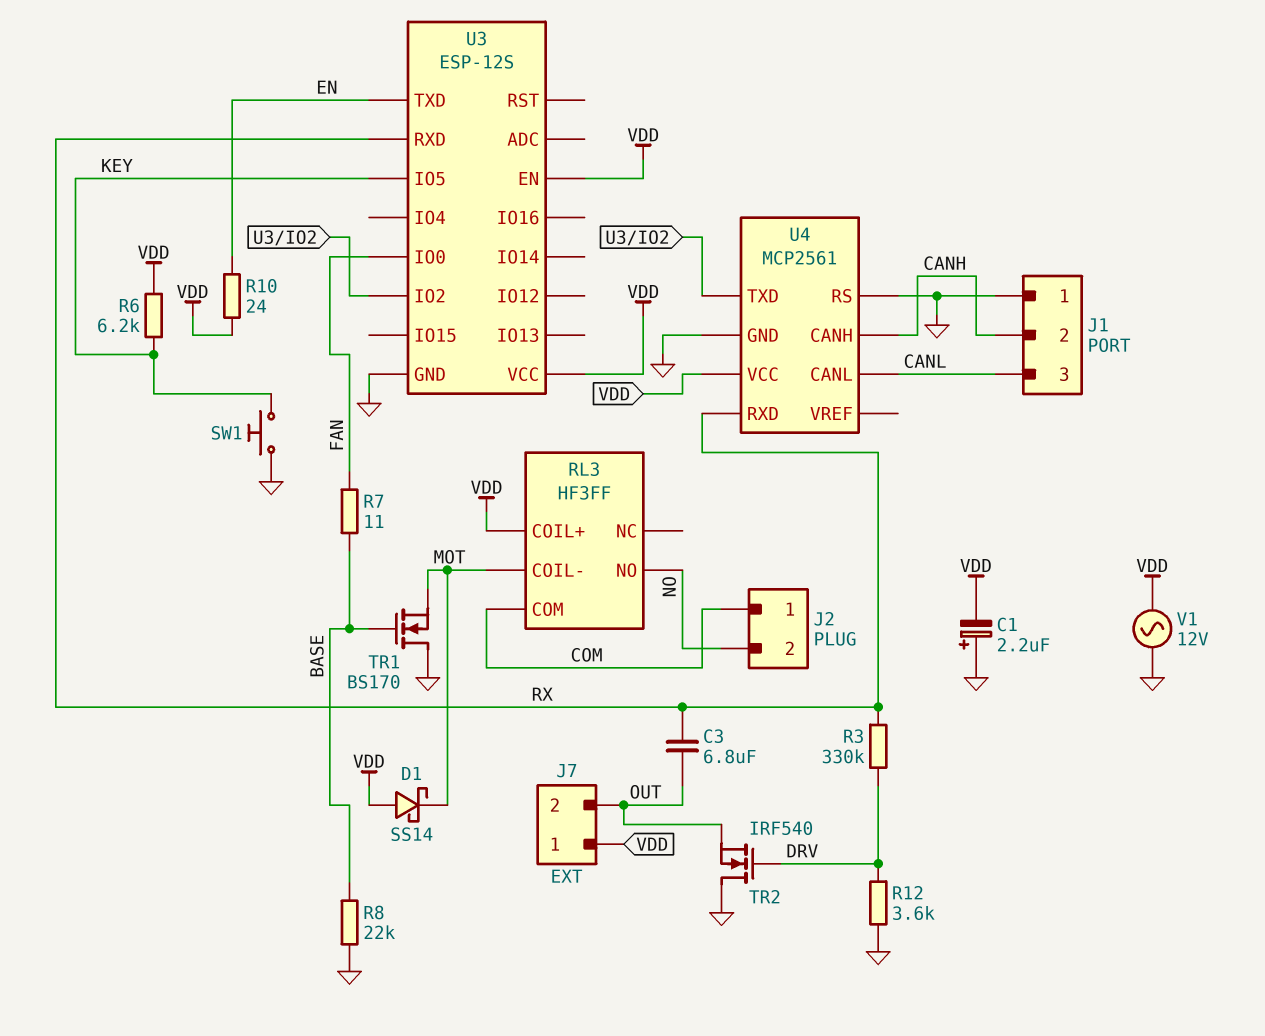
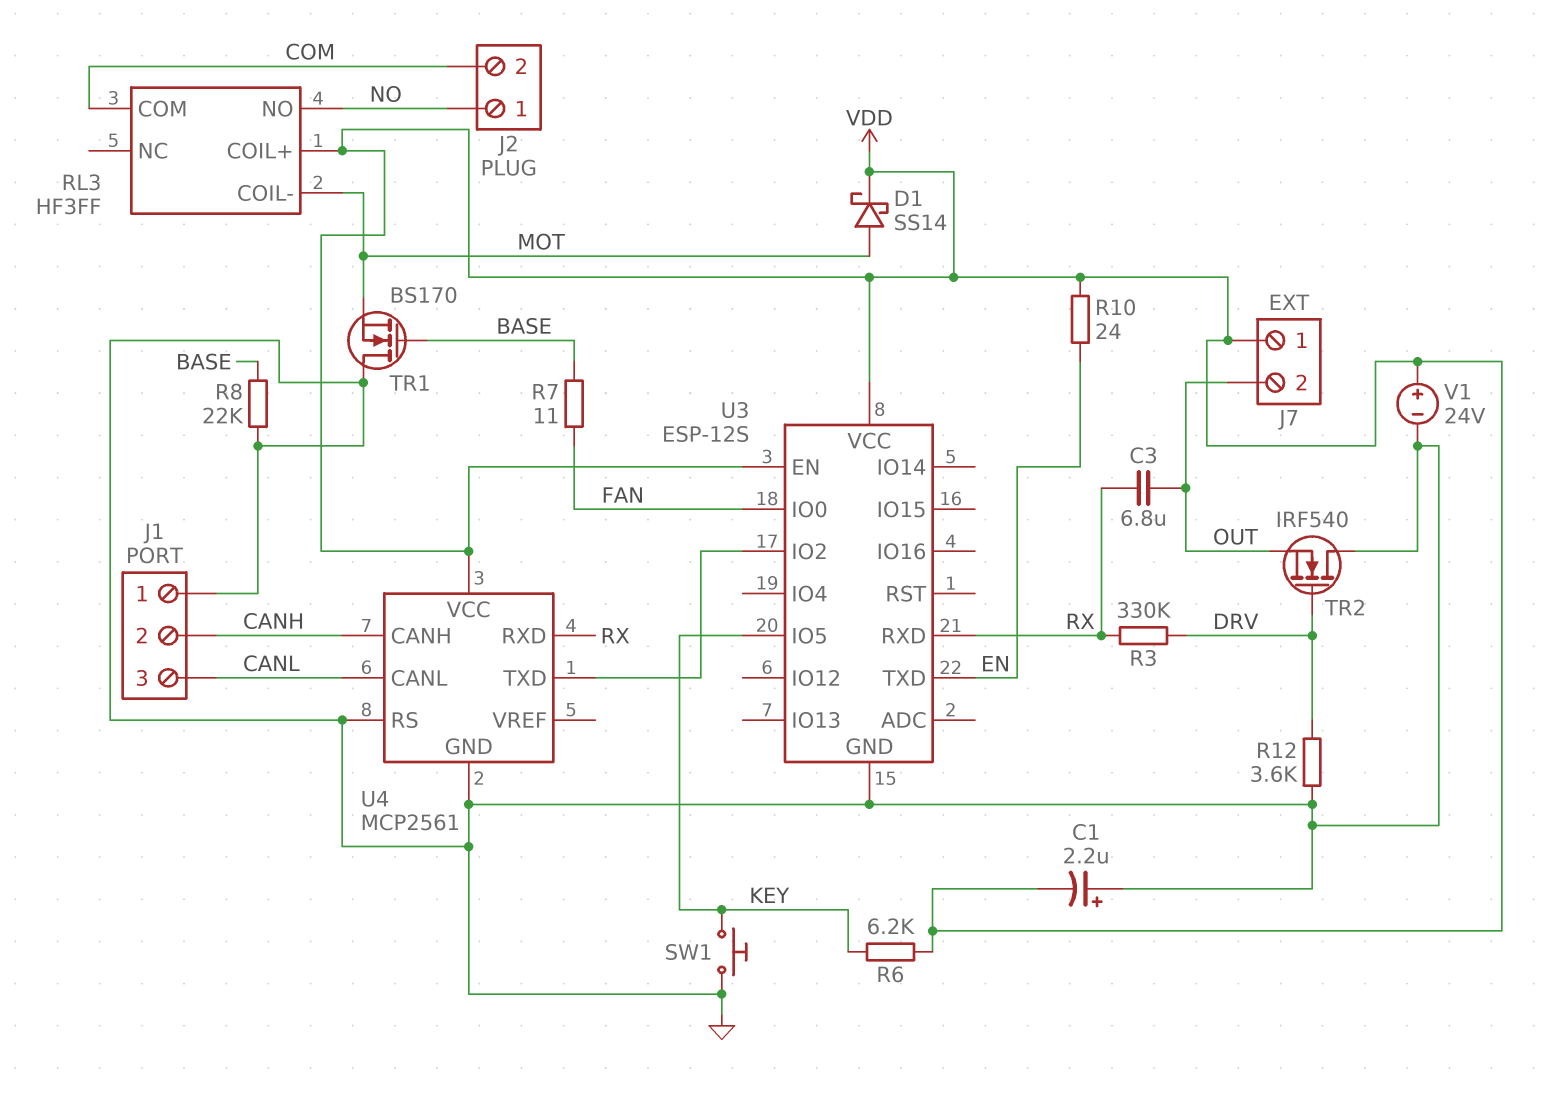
D1: schottky SS14 (A VDD, K MOT) -> schottky SS14 (A MOT, K VDD)
J2 pin 1: COM -> NO
J2 pin 2: NO -> COM
V1: AC 12V (GND, VDD) -> 24V (plus VDD, minus GND)

